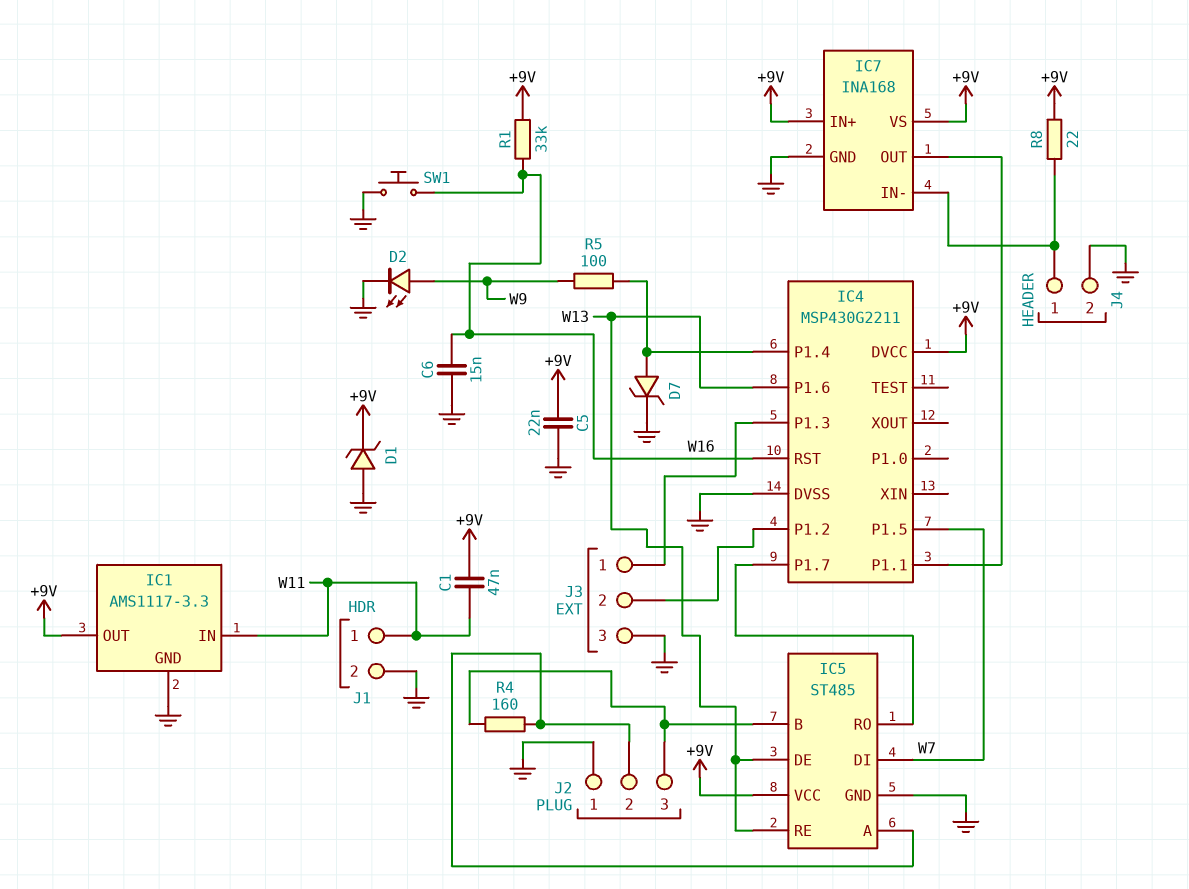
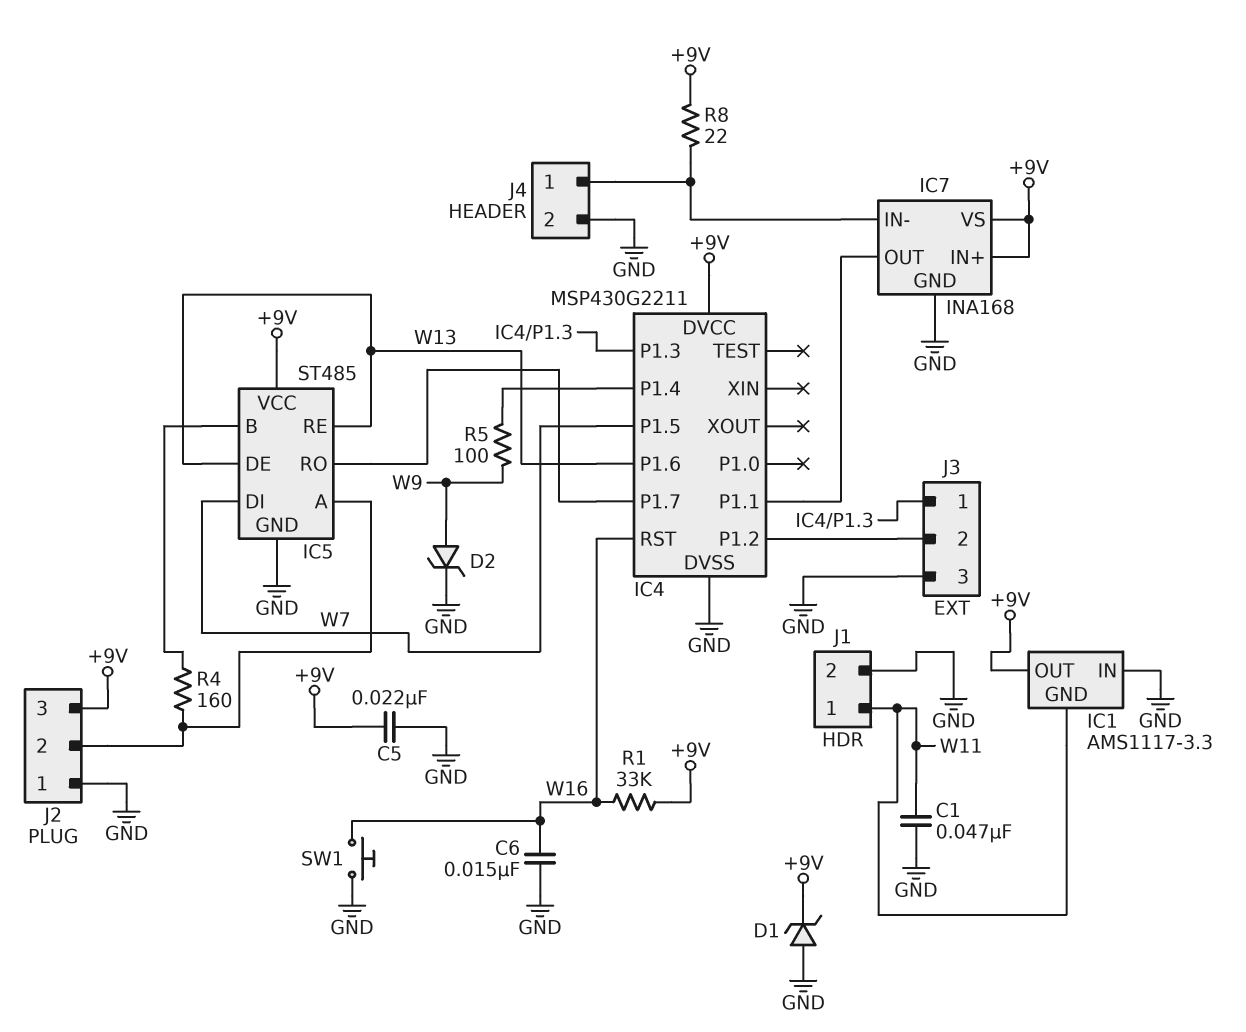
C1: 47nF (+9V, W11) -> 47nF (GND, W11)
D2: LED (A W9, K GND) -> zener (A W9, K GND)
D7: zener (A IC4/P1.4, K GND) -> none
IC1 pin GND: GND -> W11
IC1 pin IN: W11 -> GND
J2 pin 3: IC5/B -> +9V

